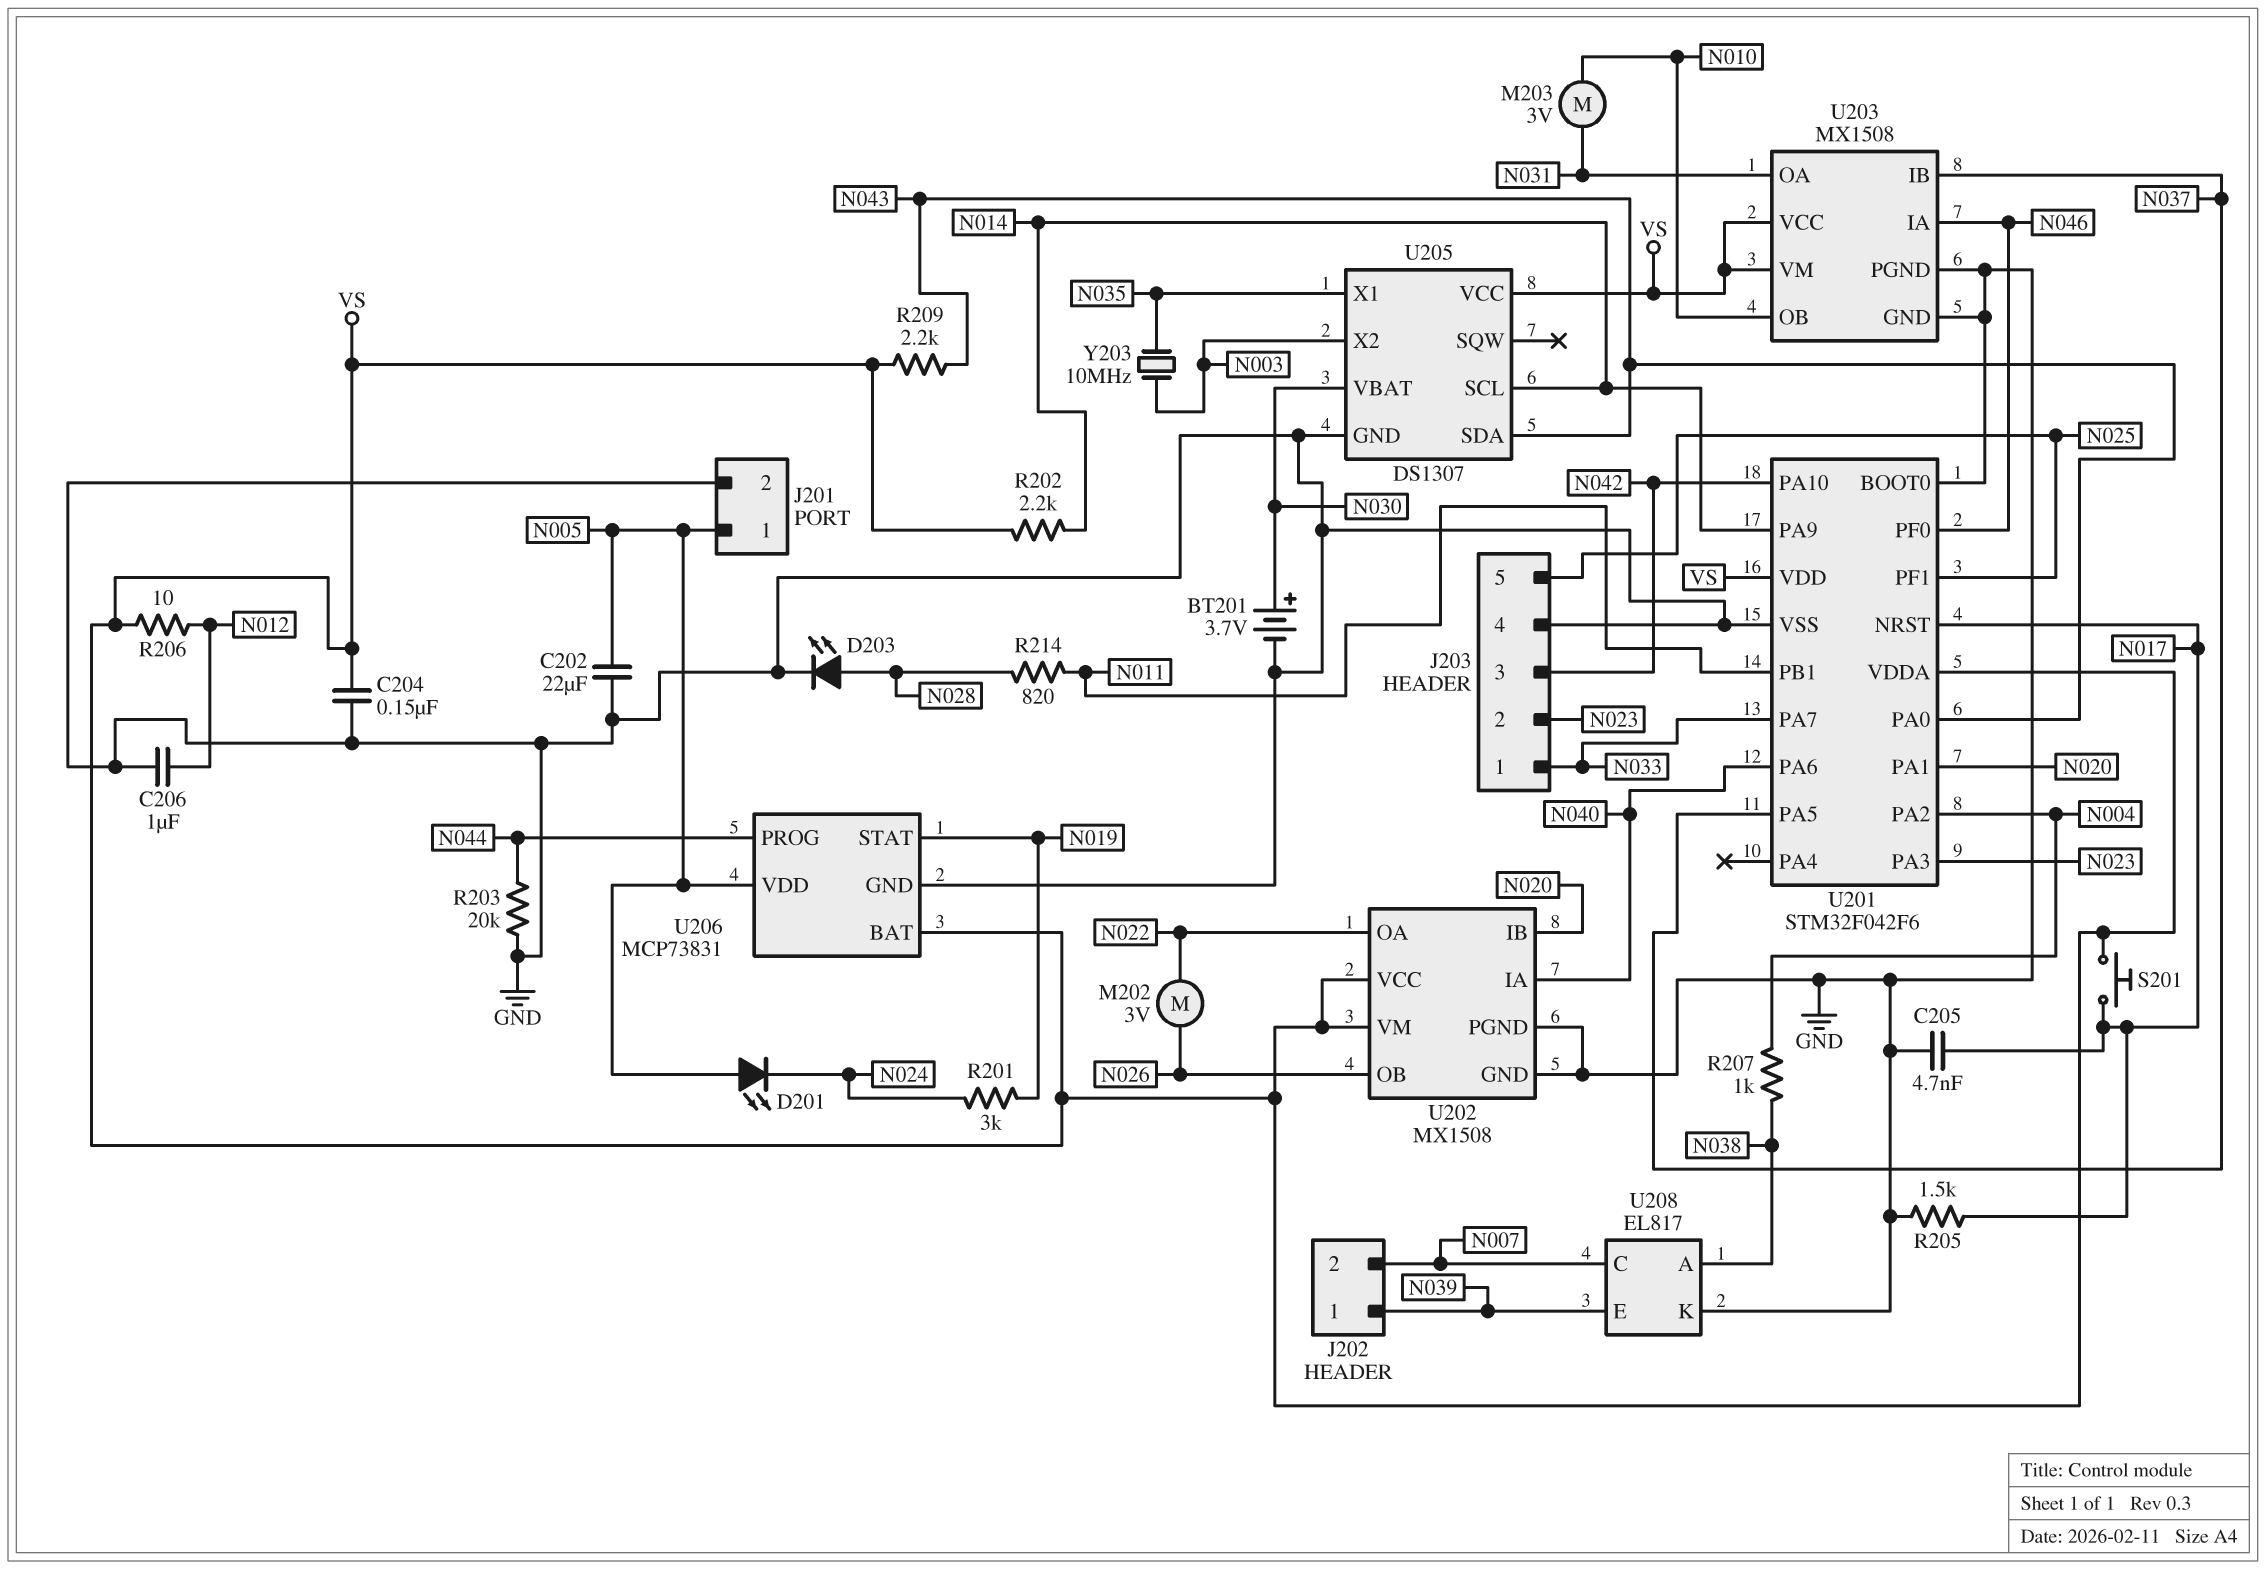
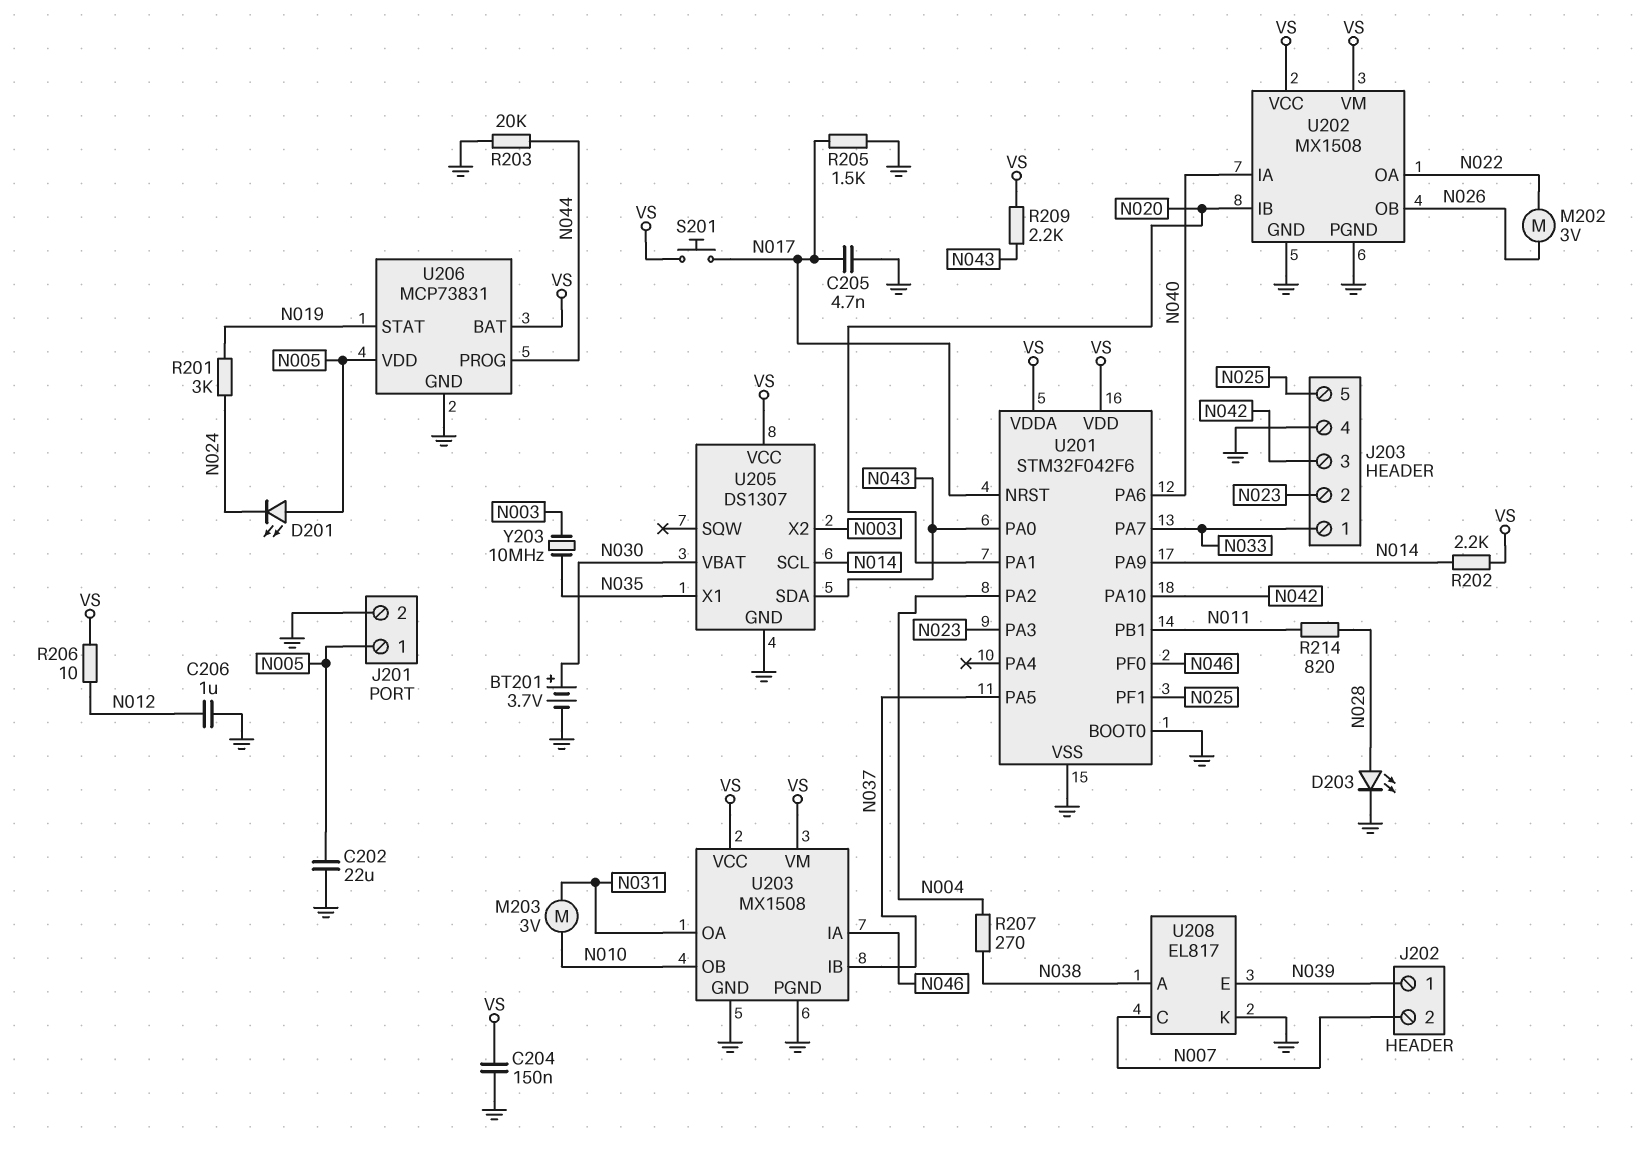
R207: 1k (N004, N038) -> 270 (N004, N038)

